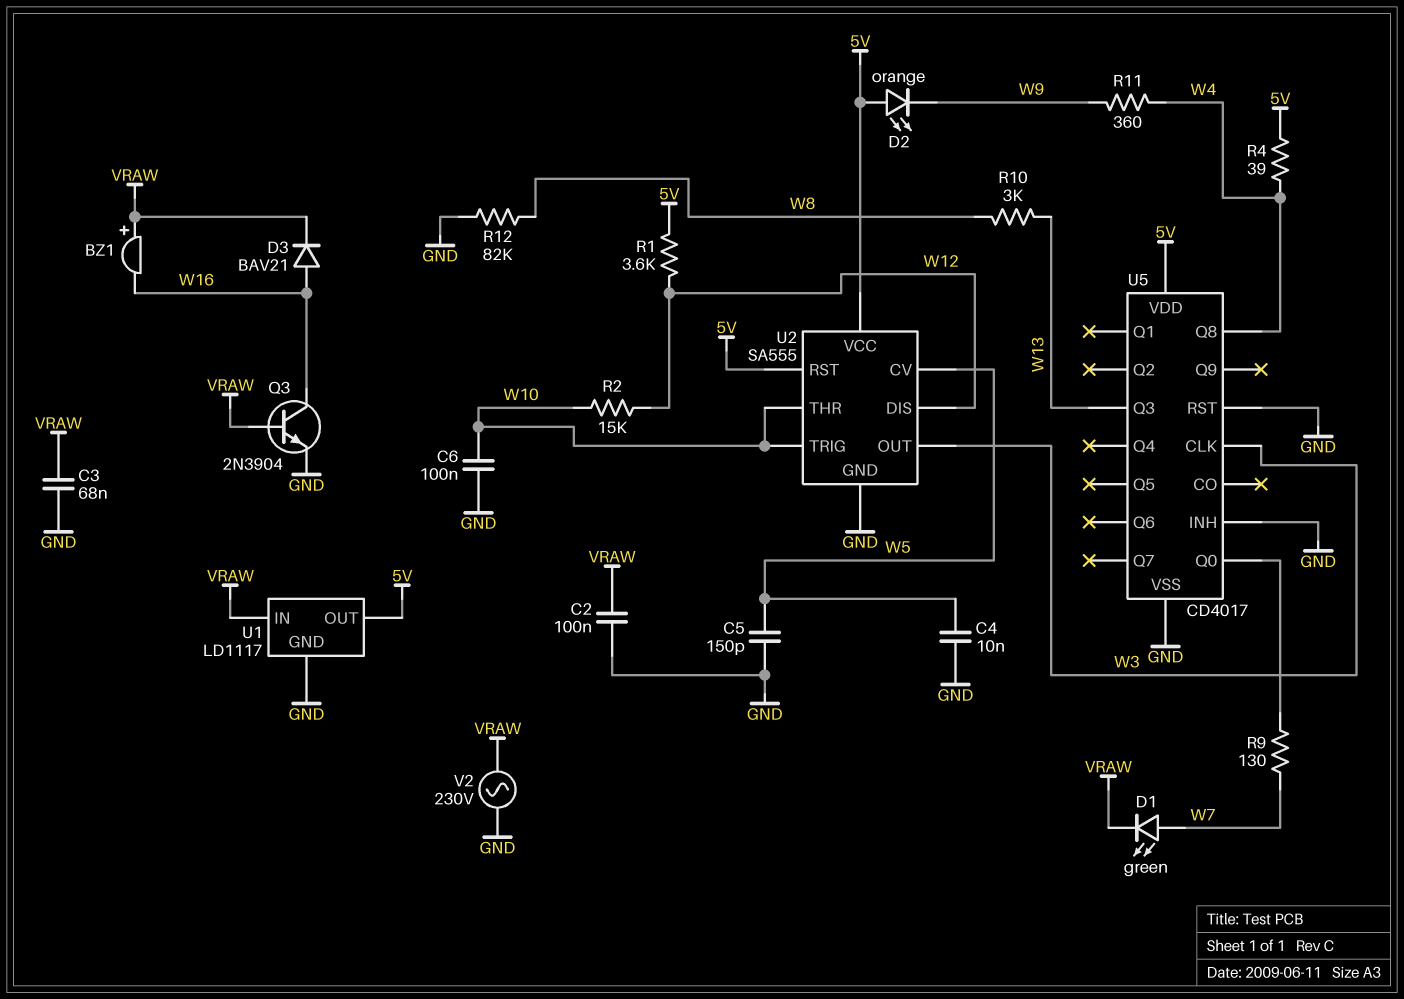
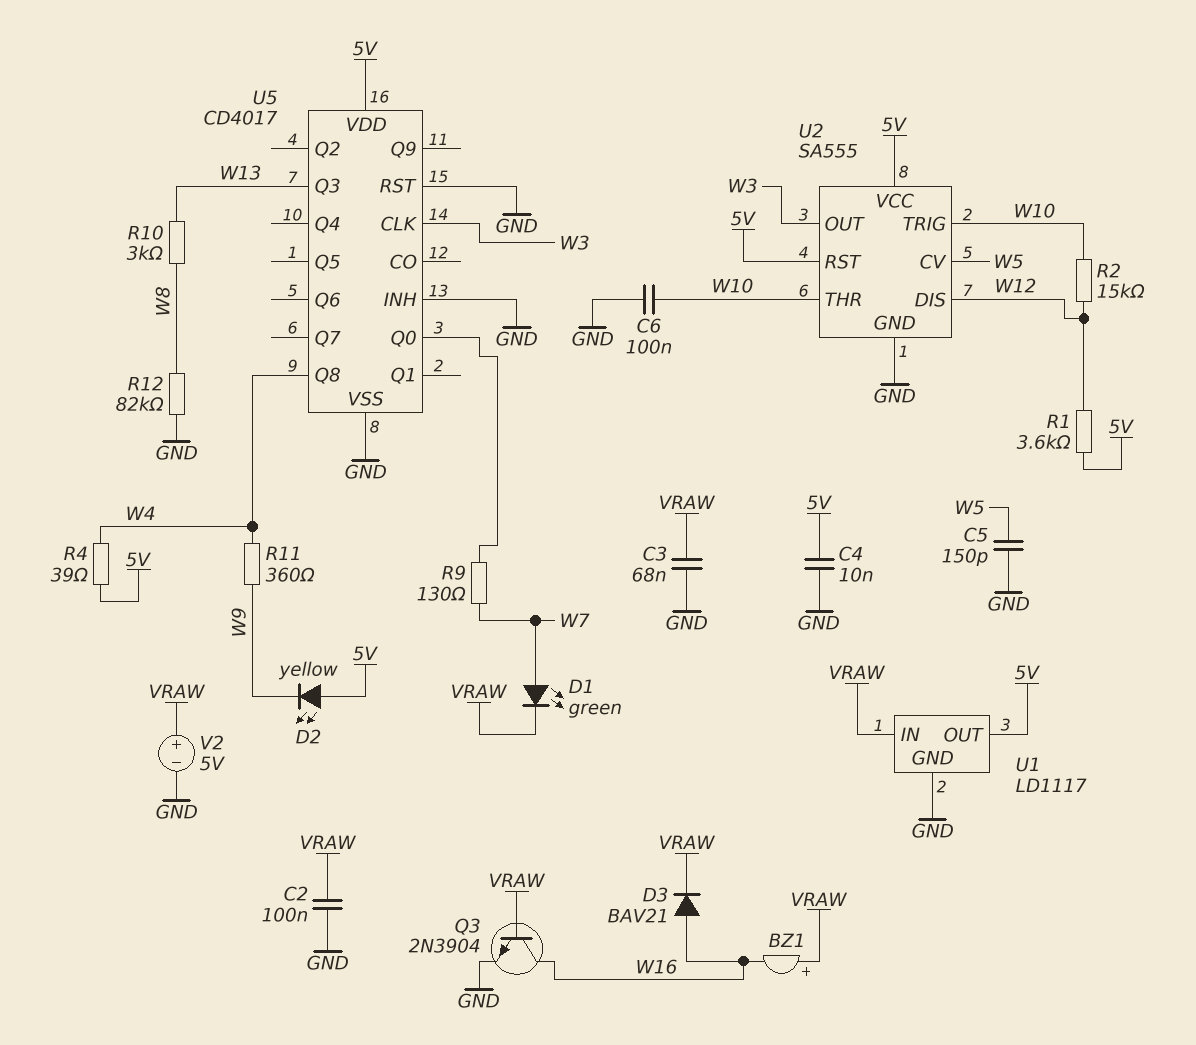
C4: 10nF (GND, W5) -> 10nF (5V, GND)
D2: LED orange (A 5V, K W9) -> LED yellow (A 5V, K W9)
V2: AC 230V (GND, VRAW) -> 5V (plus VRAW, minus GND)

